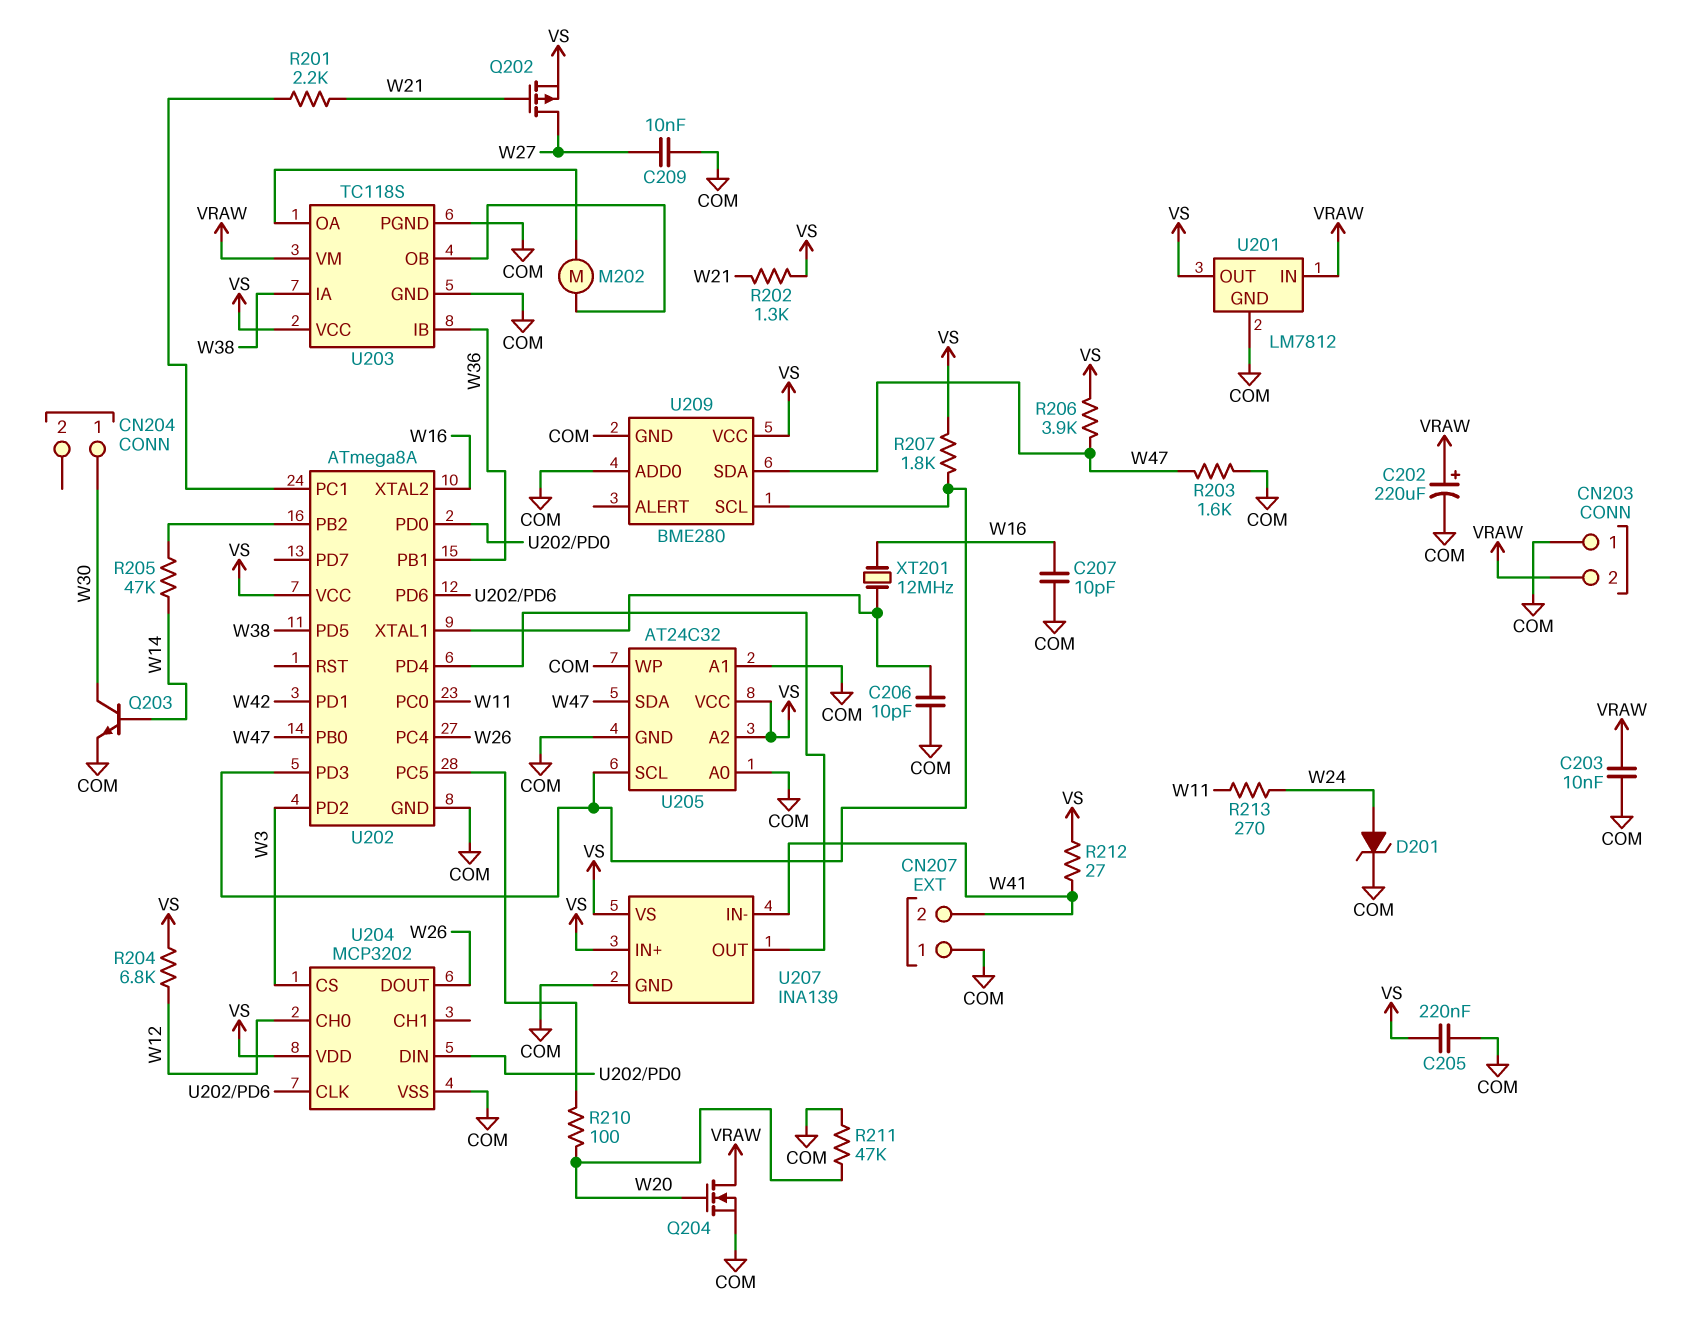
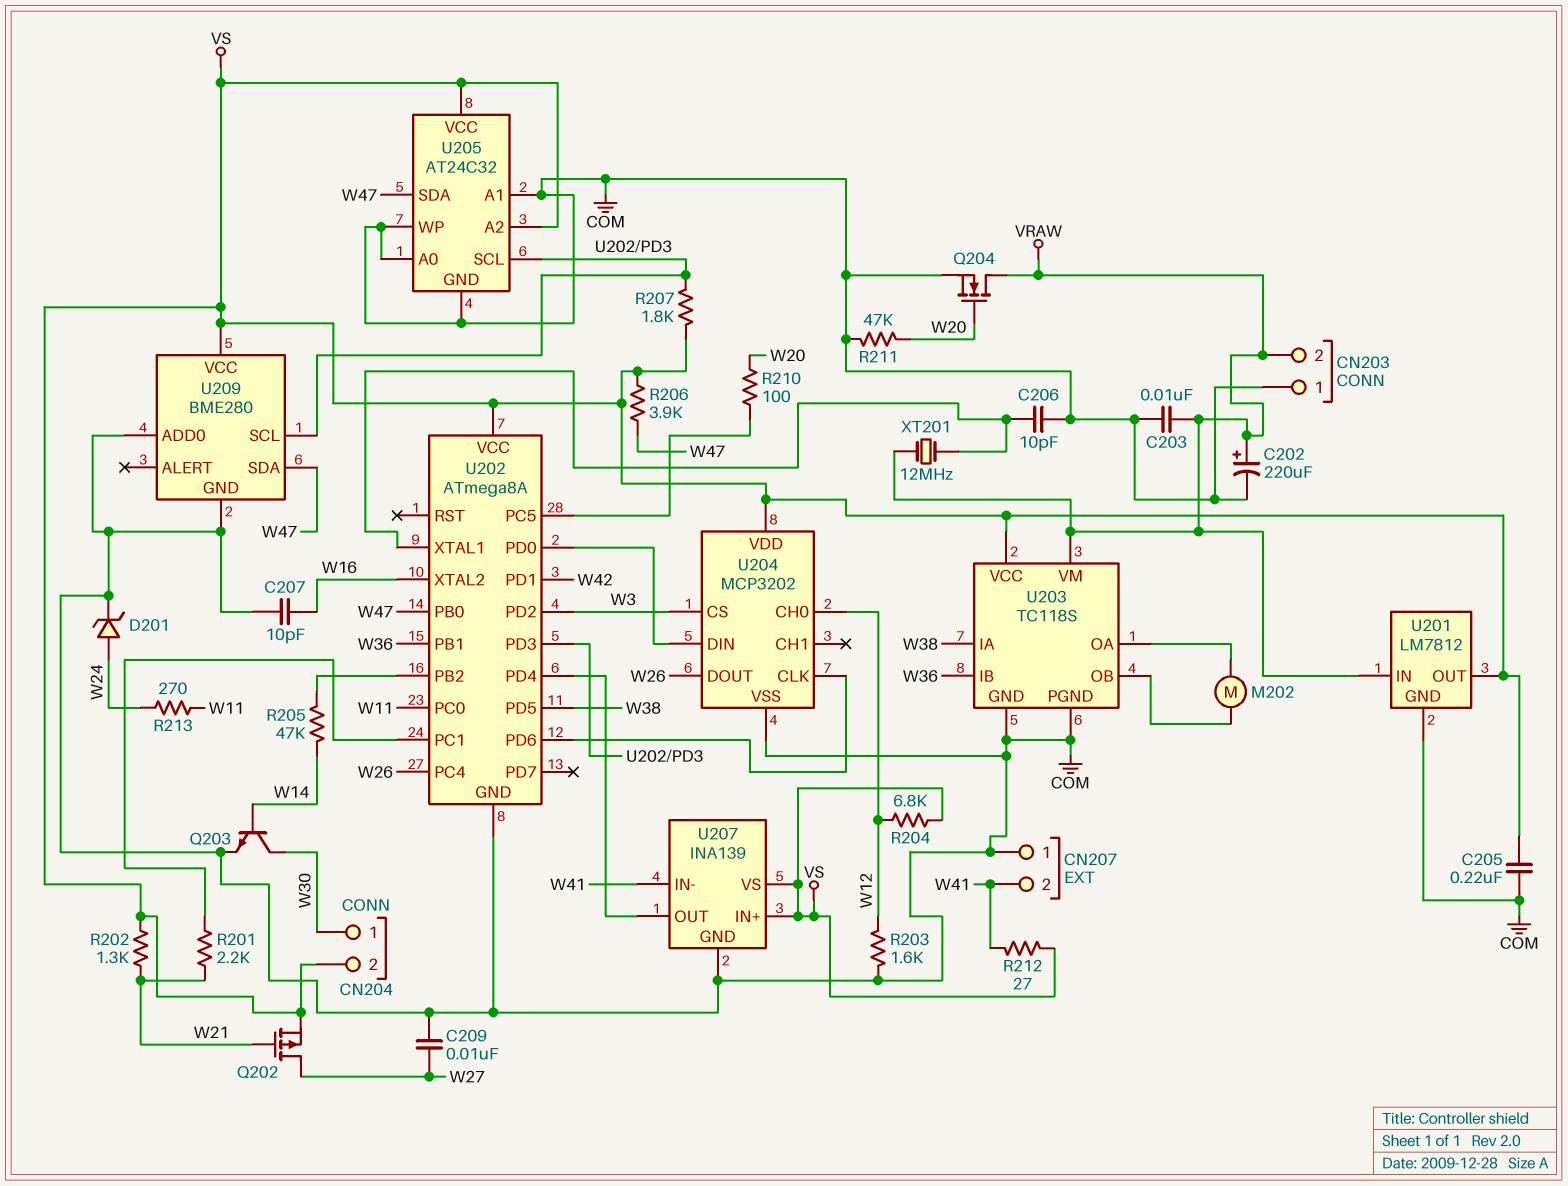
CN204 pin 2: none -> VS
R203: 1.6k (COM, W47) -> 1.6k (COM, W12)
XT201: 12MHz (U202/XTAL1, W16) -> 12MHz (U202/XTAL1, VRAW)

